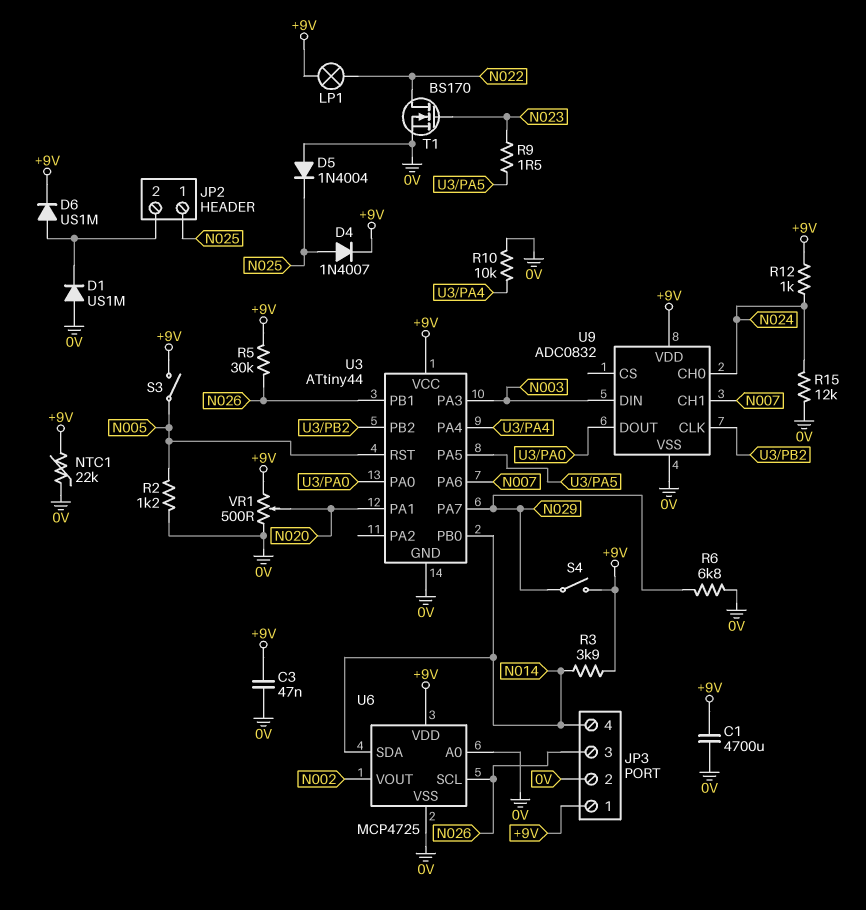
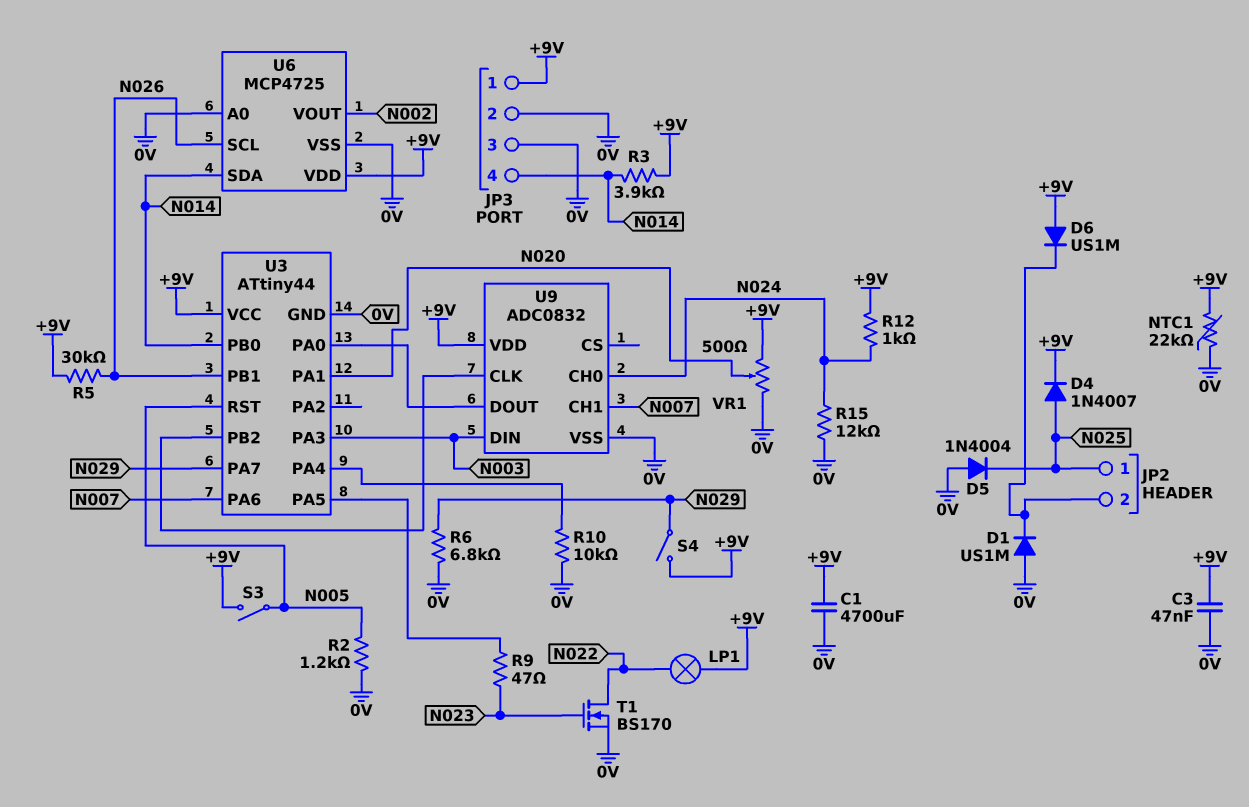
D6: diode US1M (A JP2/2, K +9V) -> diode US1M (A +9V, K JP2/2)
JP3 pin 3: N026 -> 0V
R9: 1.5 (N023, U3/PA5) -> 47 (N023, U3/PA5)

